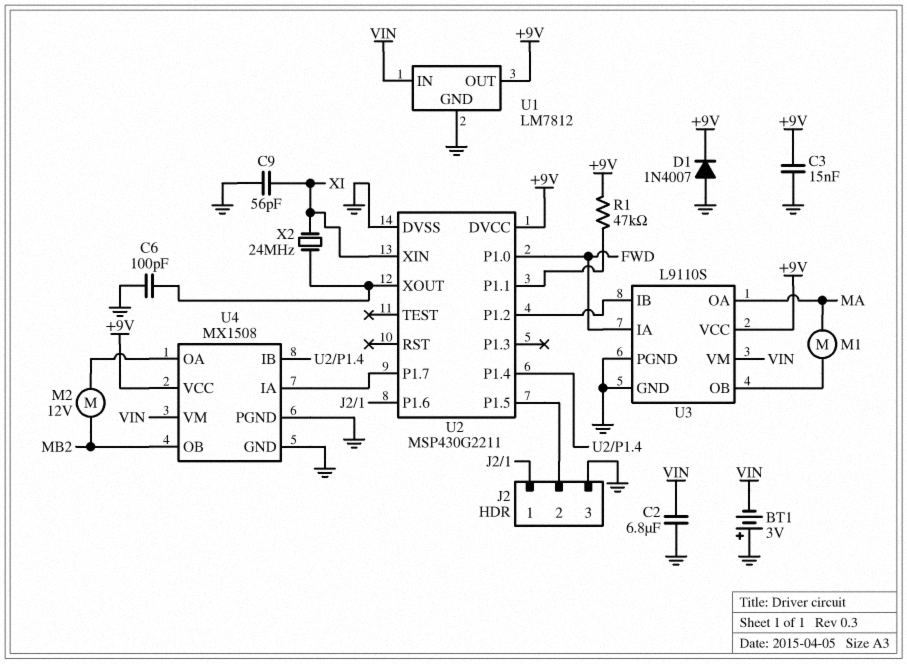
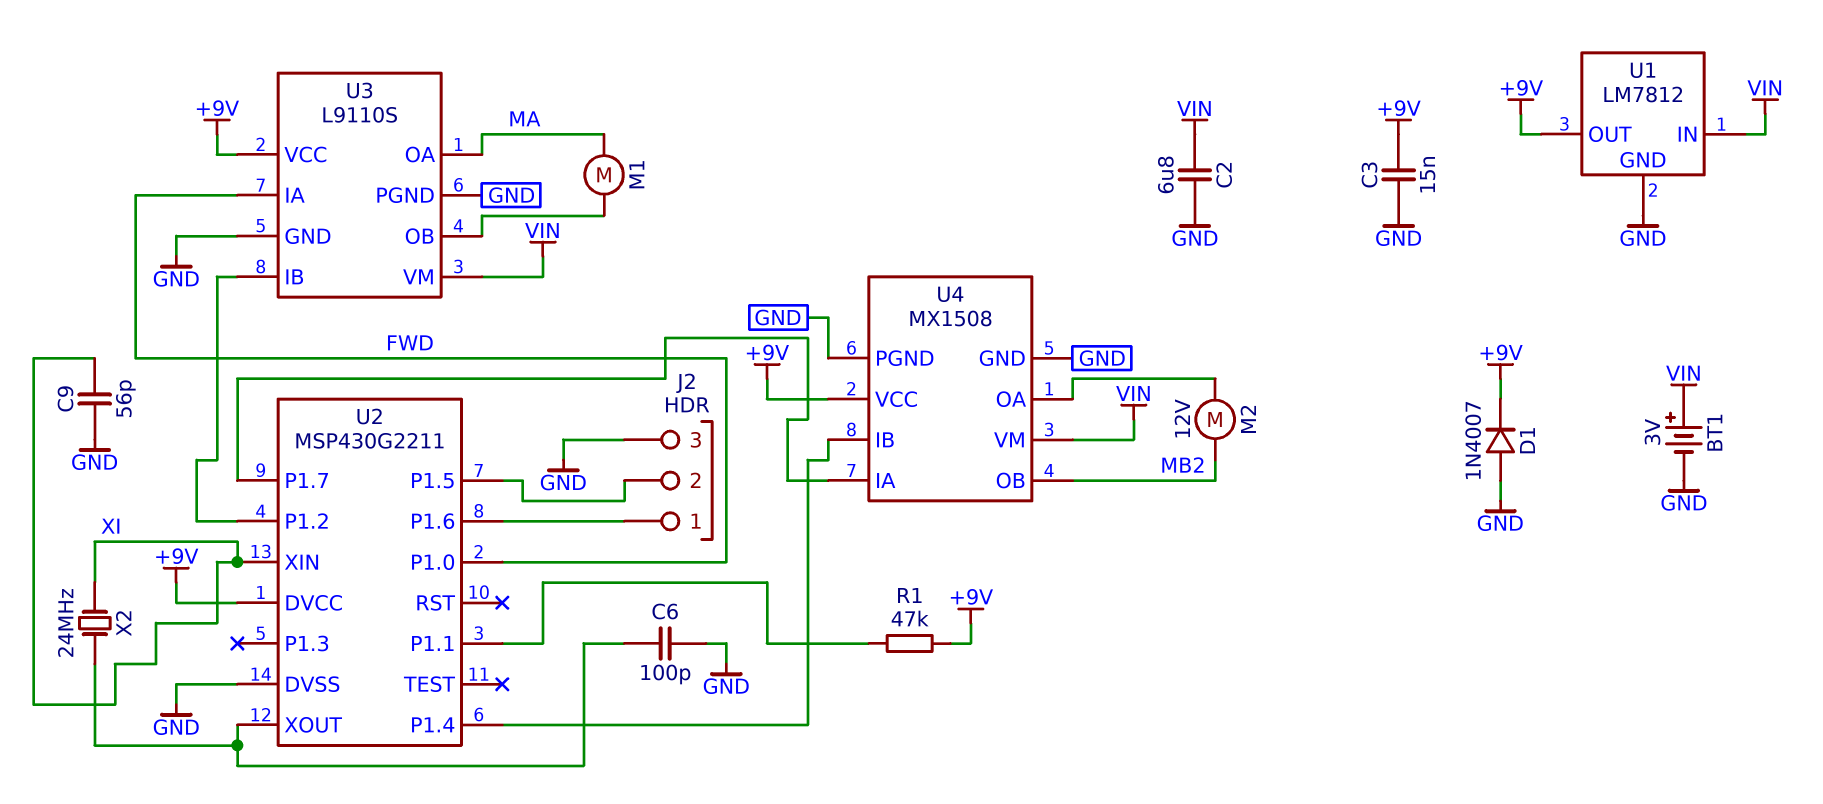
BT1: 3V (plus GND, minus VIN) -> 3V (plus VIN, minus GND)

